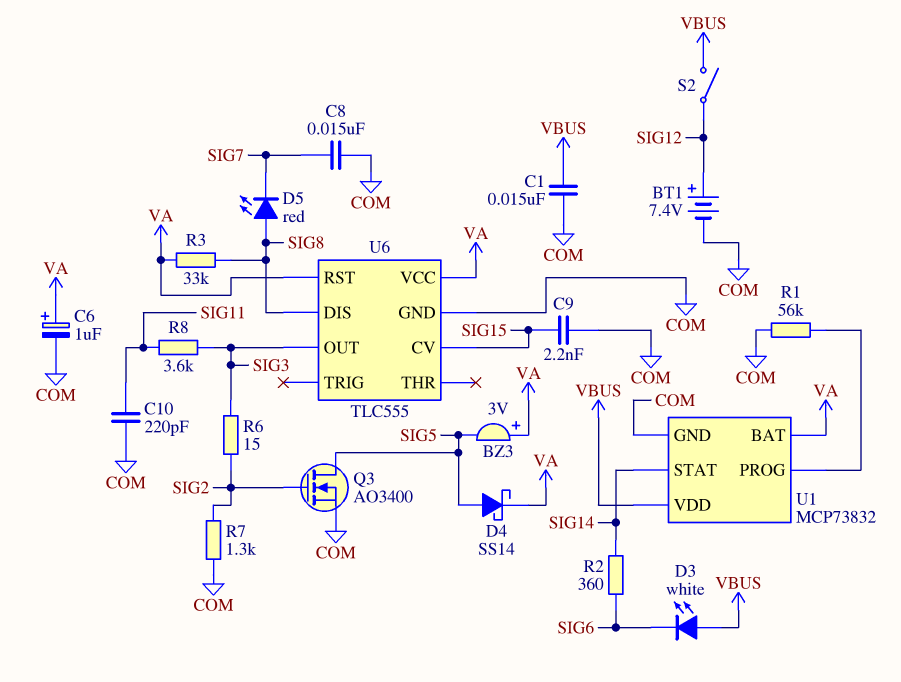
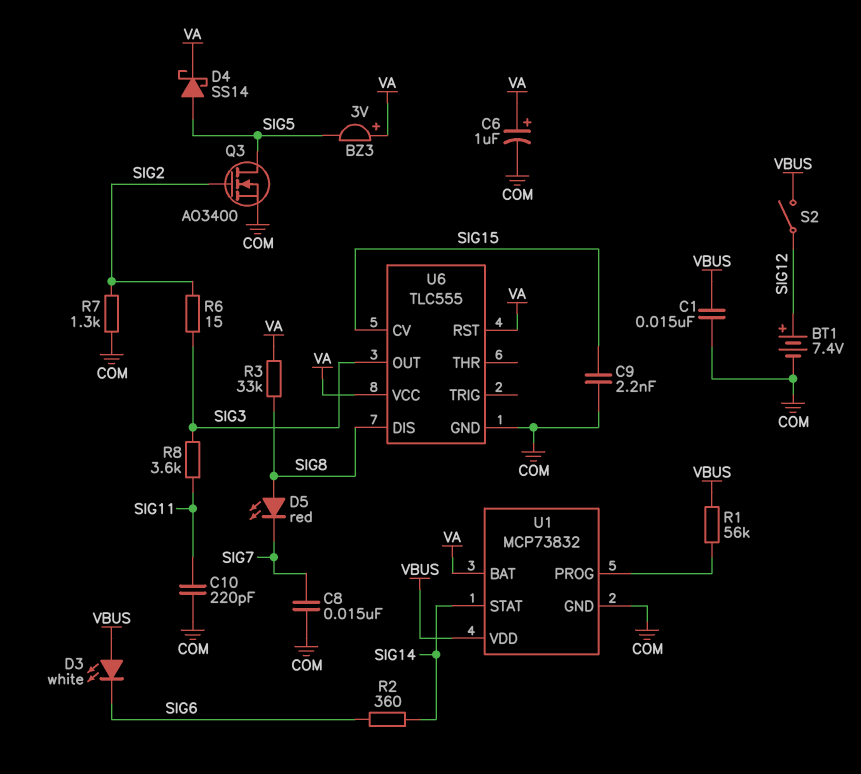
R1: 56k (COM, U1/PROG) -> 56k (U1/PROG, VBUS)

